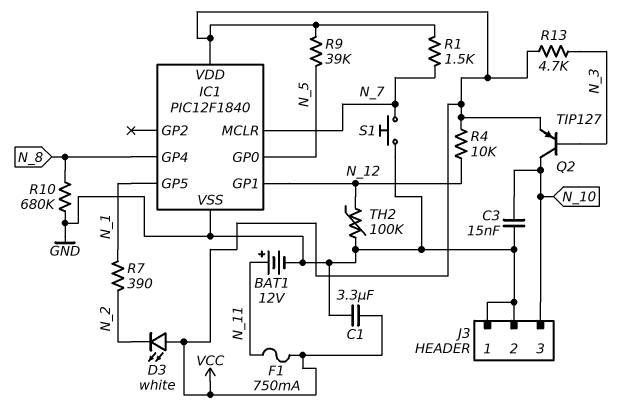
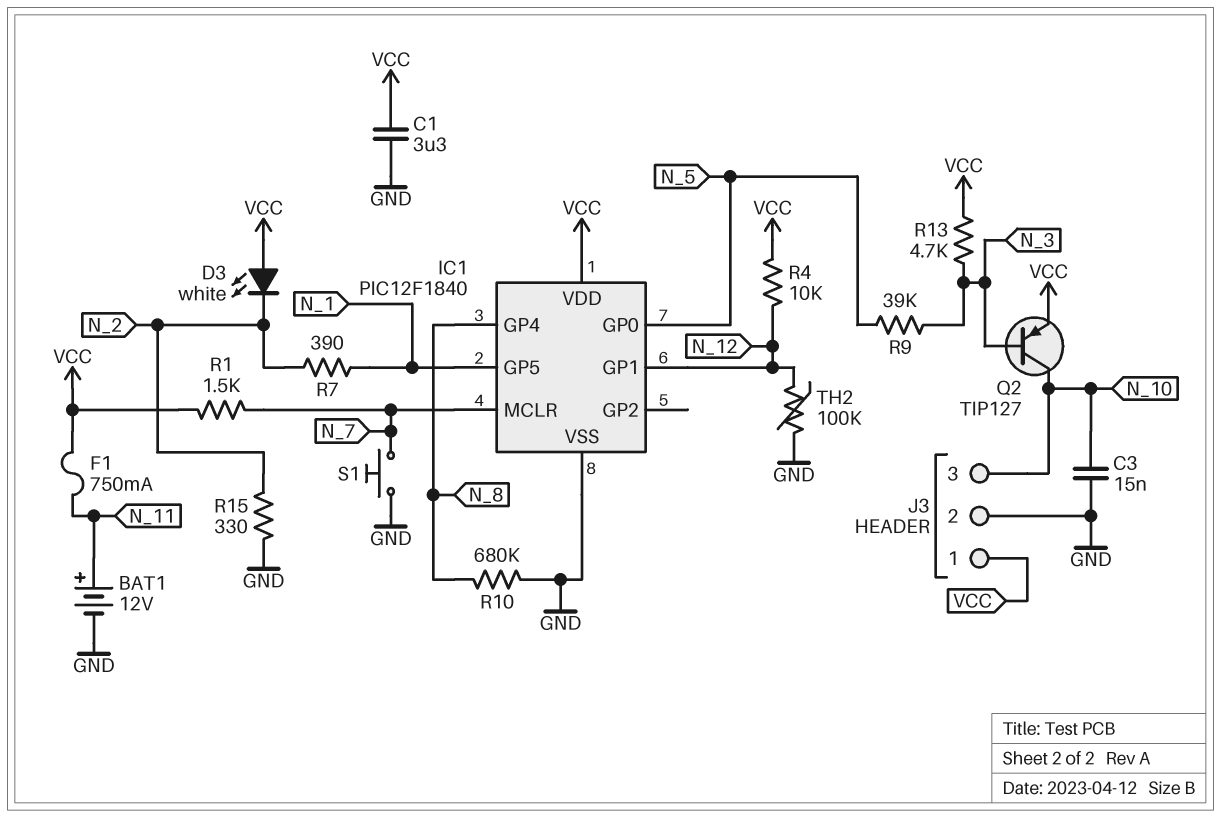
J3 pin 1: GND -> VCC
R9: 39k (N_5, VCC) -> 39k (N_3, N_5)
R15: none -> 330 (GND, N_2)

